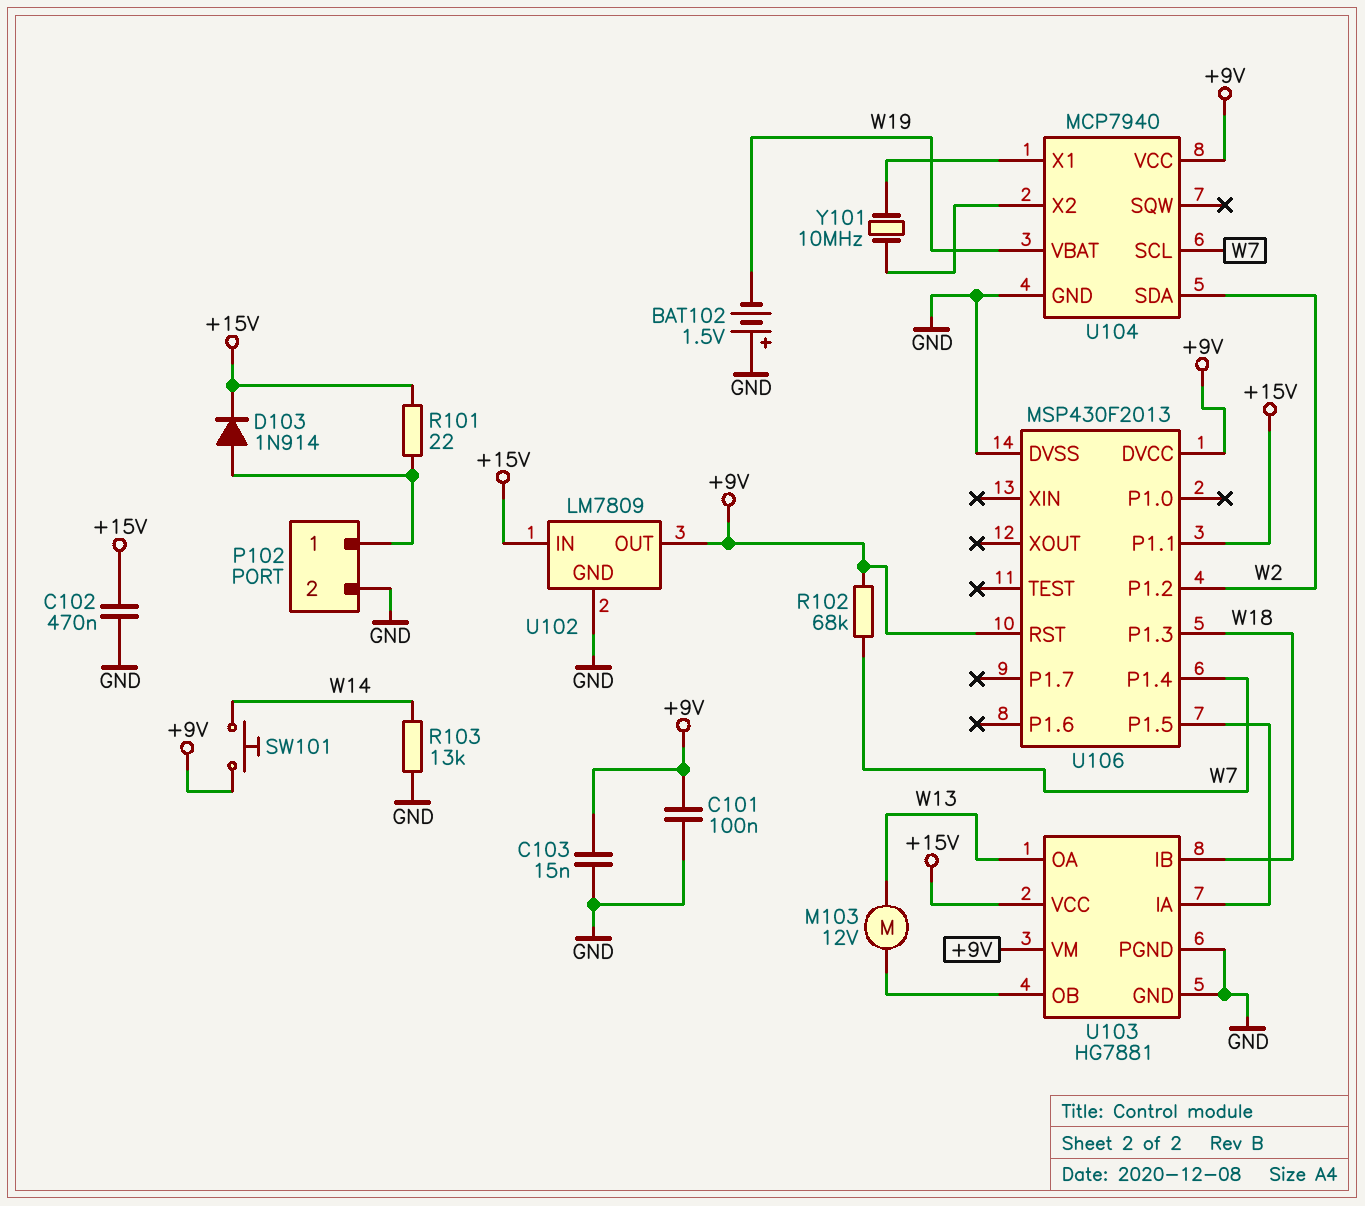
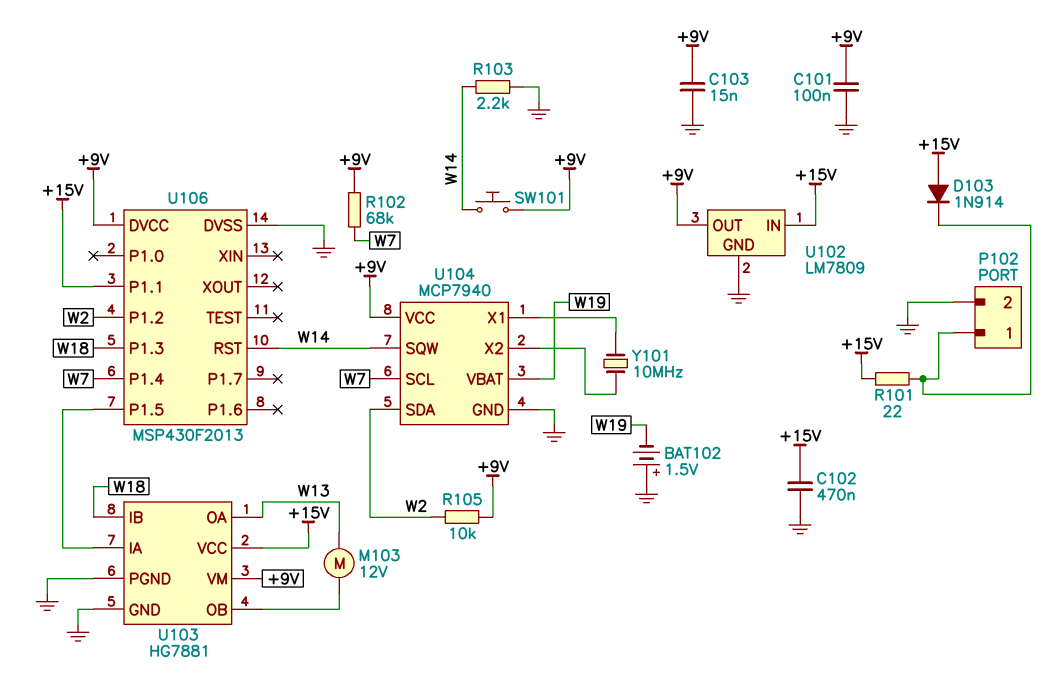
D103: diode 1N914 (A P102/1, K +15V) -> diode 1N914 (A +15V, K P102/1)
R103: 13k (GND, W14) -> 2.2k (GND, W14)
R105: none -> 10k (+9V, W2)
U104 pin SQW: none -> W14
U106 pin RST: +9V -> W14

